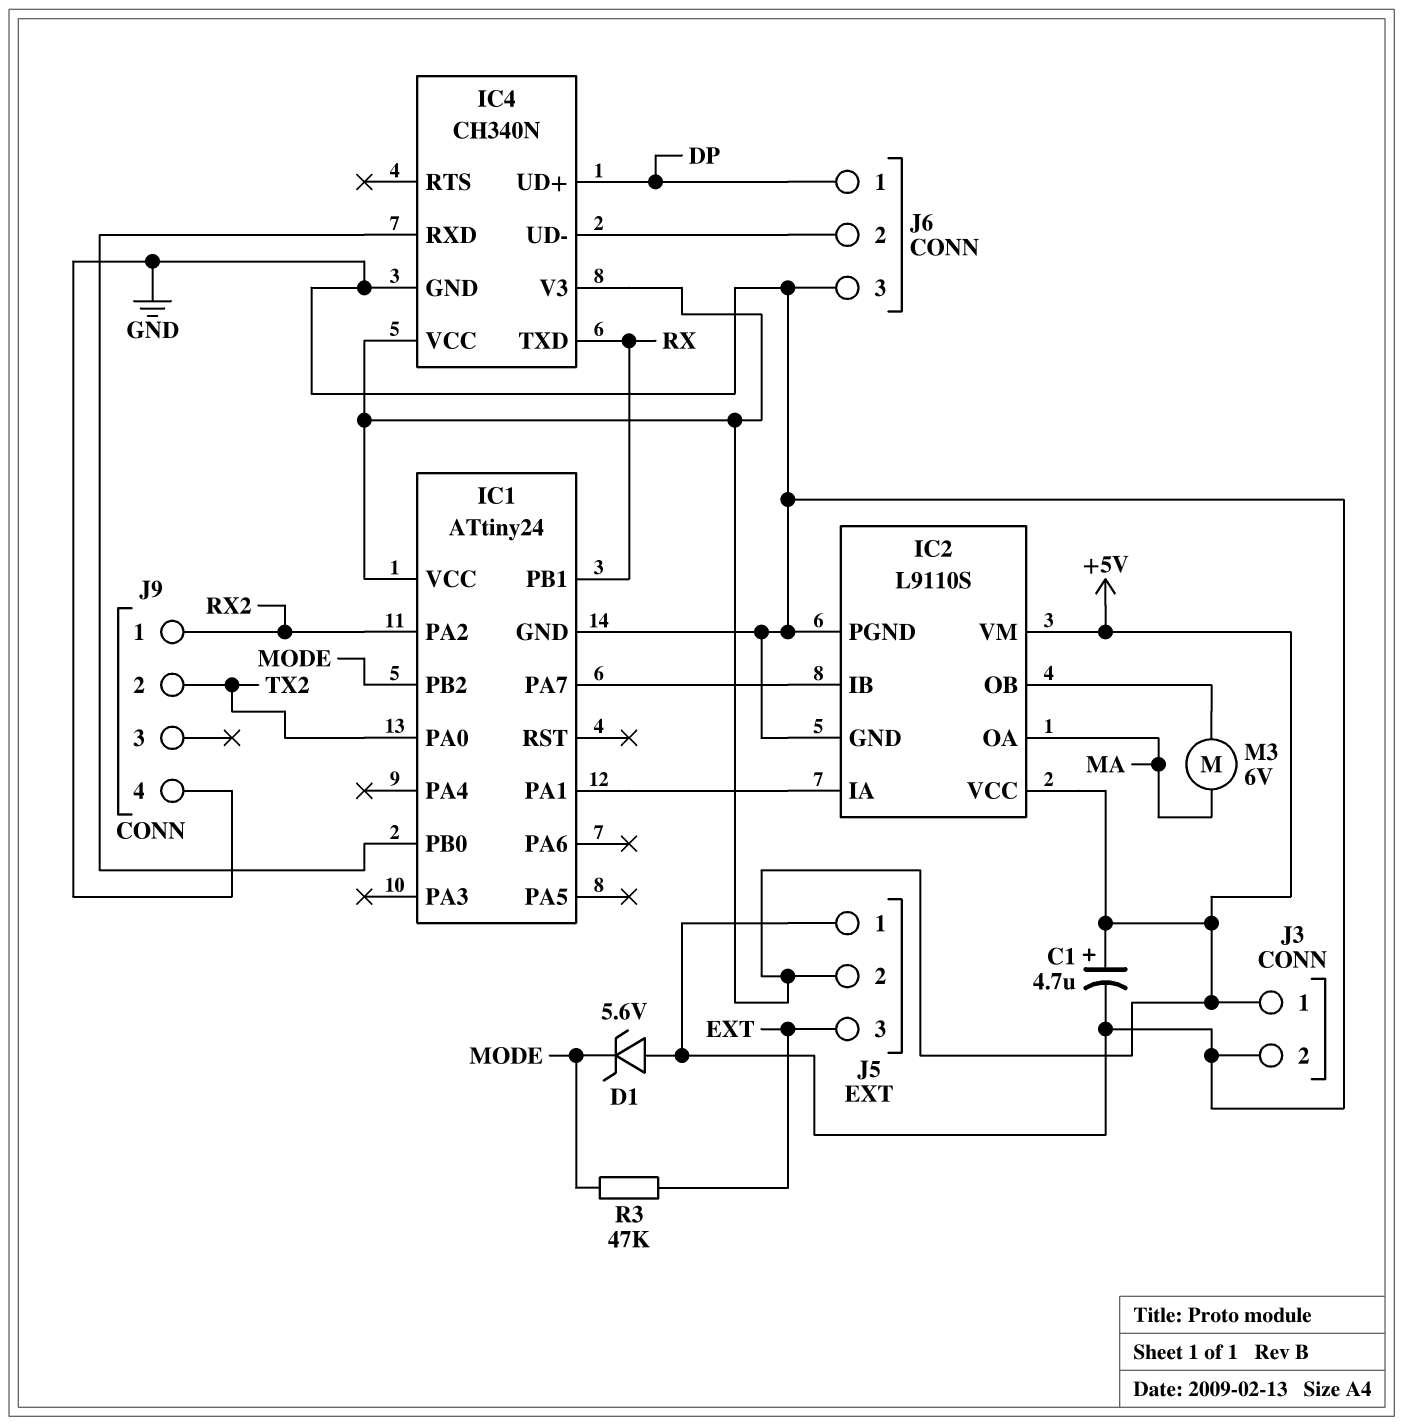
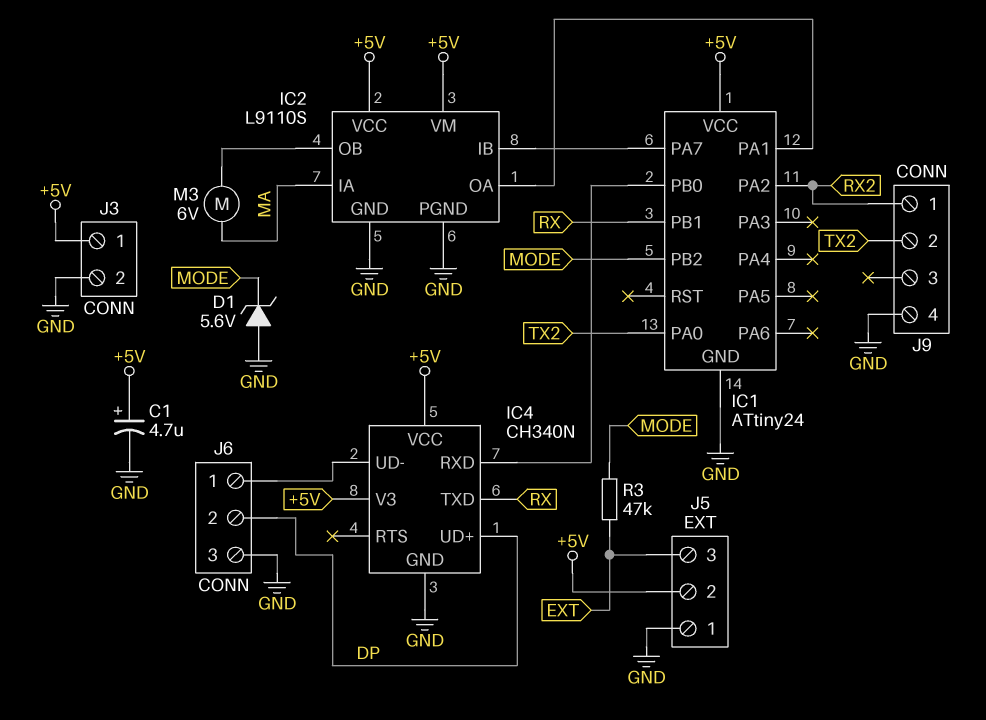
IC2 pin IA: IC1/PA1 -> MA
IC2 pin OA: MA -> IC1/PA1
J6 pin 1: DP -> IC4/UD-
J6 pin 2: IC4/UD- -> DP

